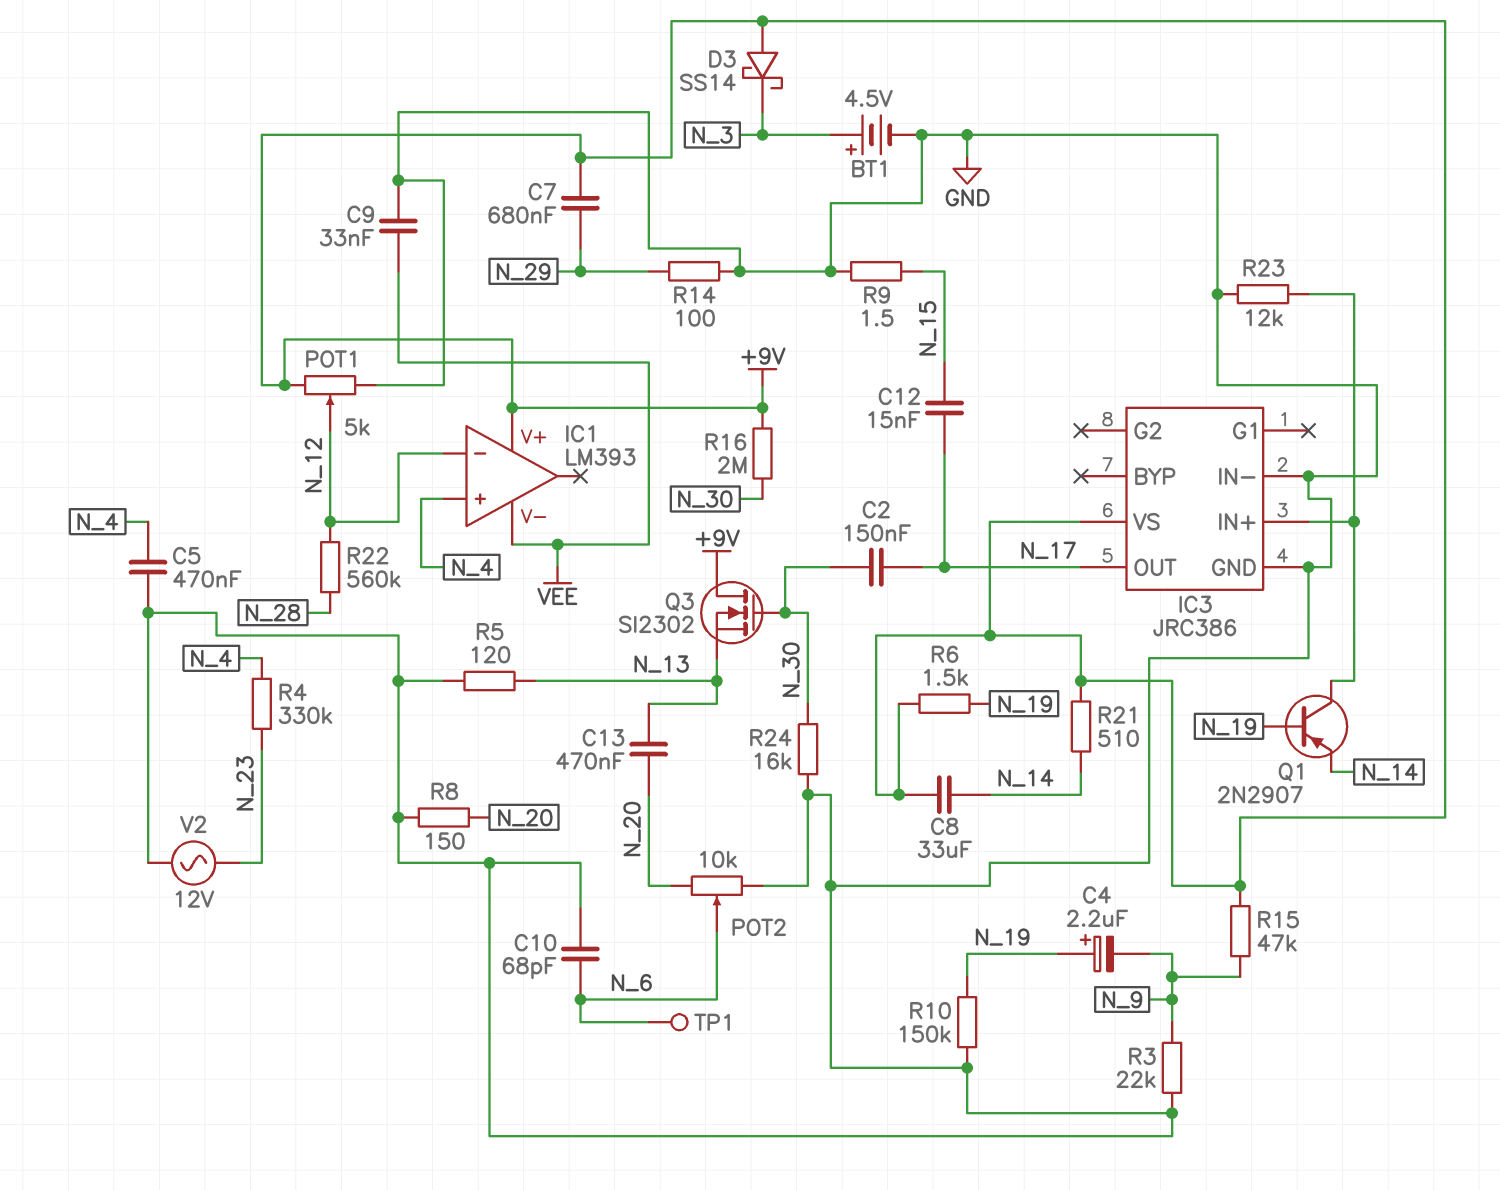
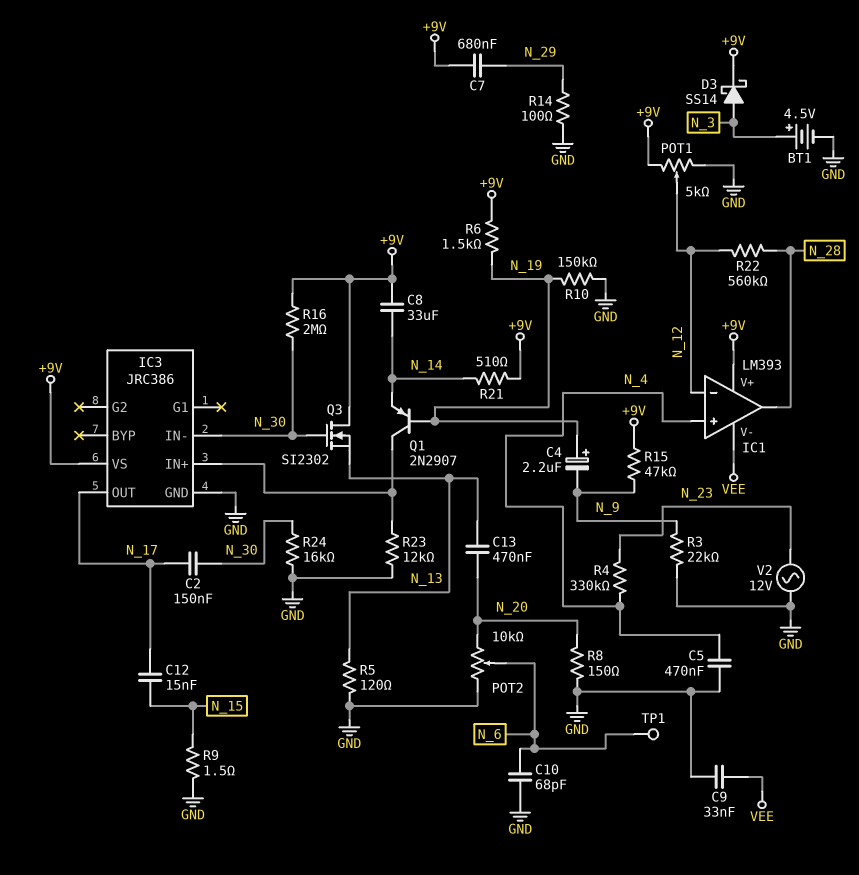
D3: schottky SS14 (A +9V, K N_3) -> schottky SS14 (A N_3, K +9V)
IC1 pin out: none -> N_28
IC3 pin IN-: GND -> N_30

